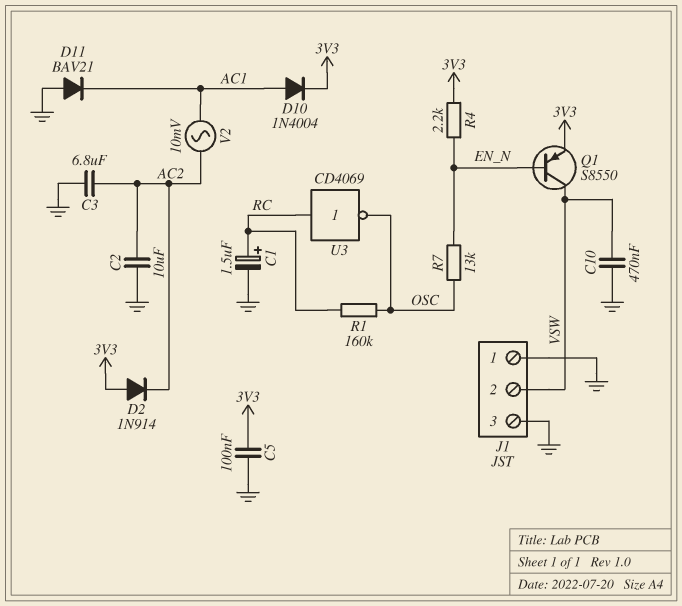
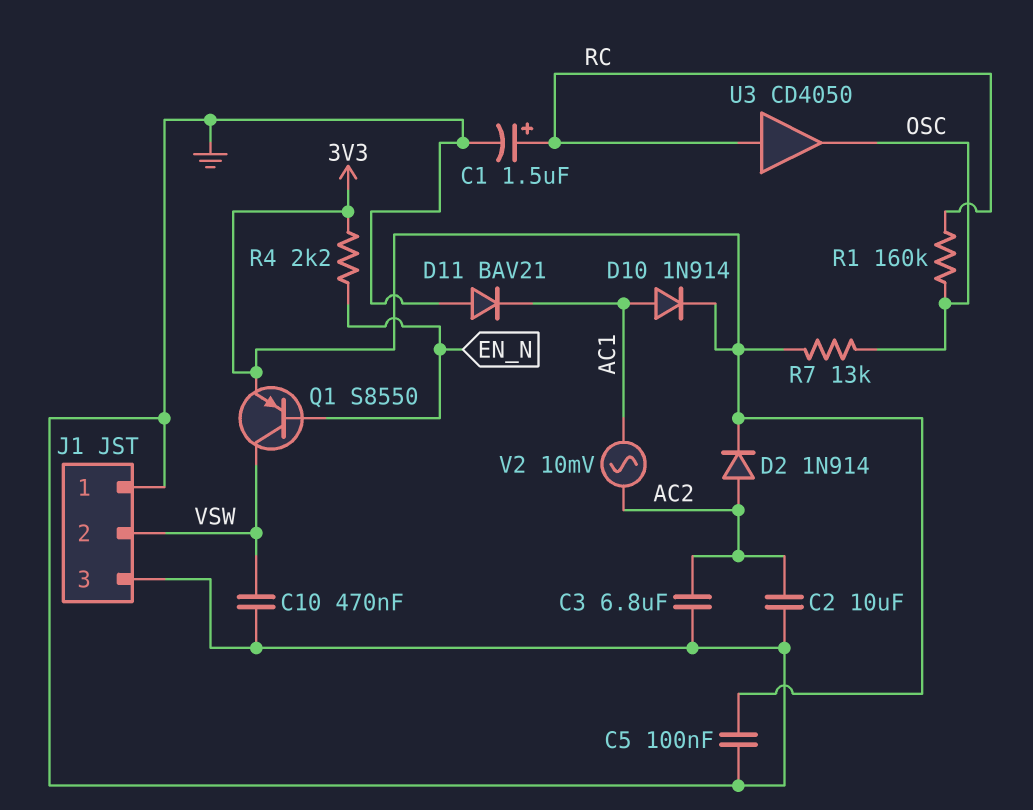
D2: diode 1N914 (A 3V3, K AC2) -> diode 1N914 (A AC2, K 3V3)
D10: diode 1N4004 (A AC1, K 3V3) -> diode 1N914 (A AC1, K 3V3)
R7: 13k (EN_N, OSC) -> 13k (3V3, OSC)
U3: NOT CD4069 (in RC, out OSC) -> buffer CD4050 (in RC, out OSC)

